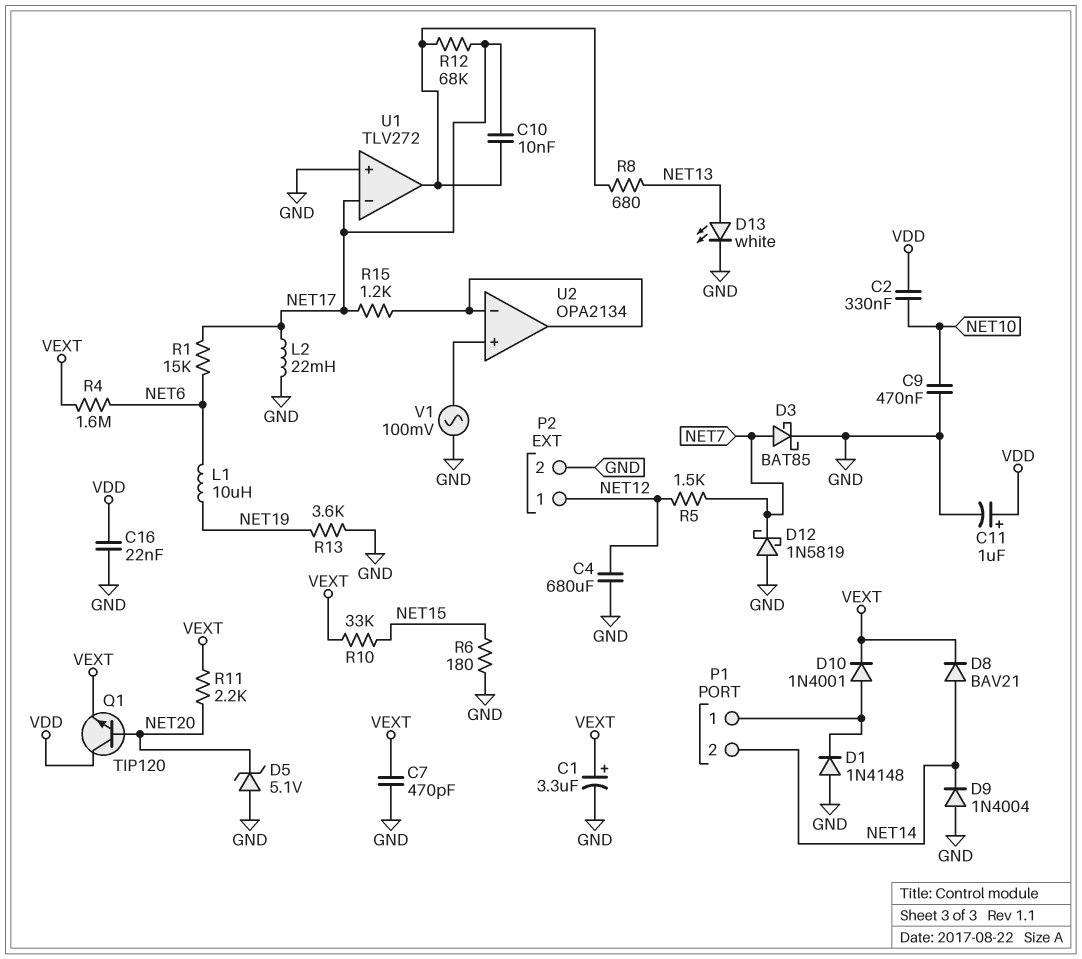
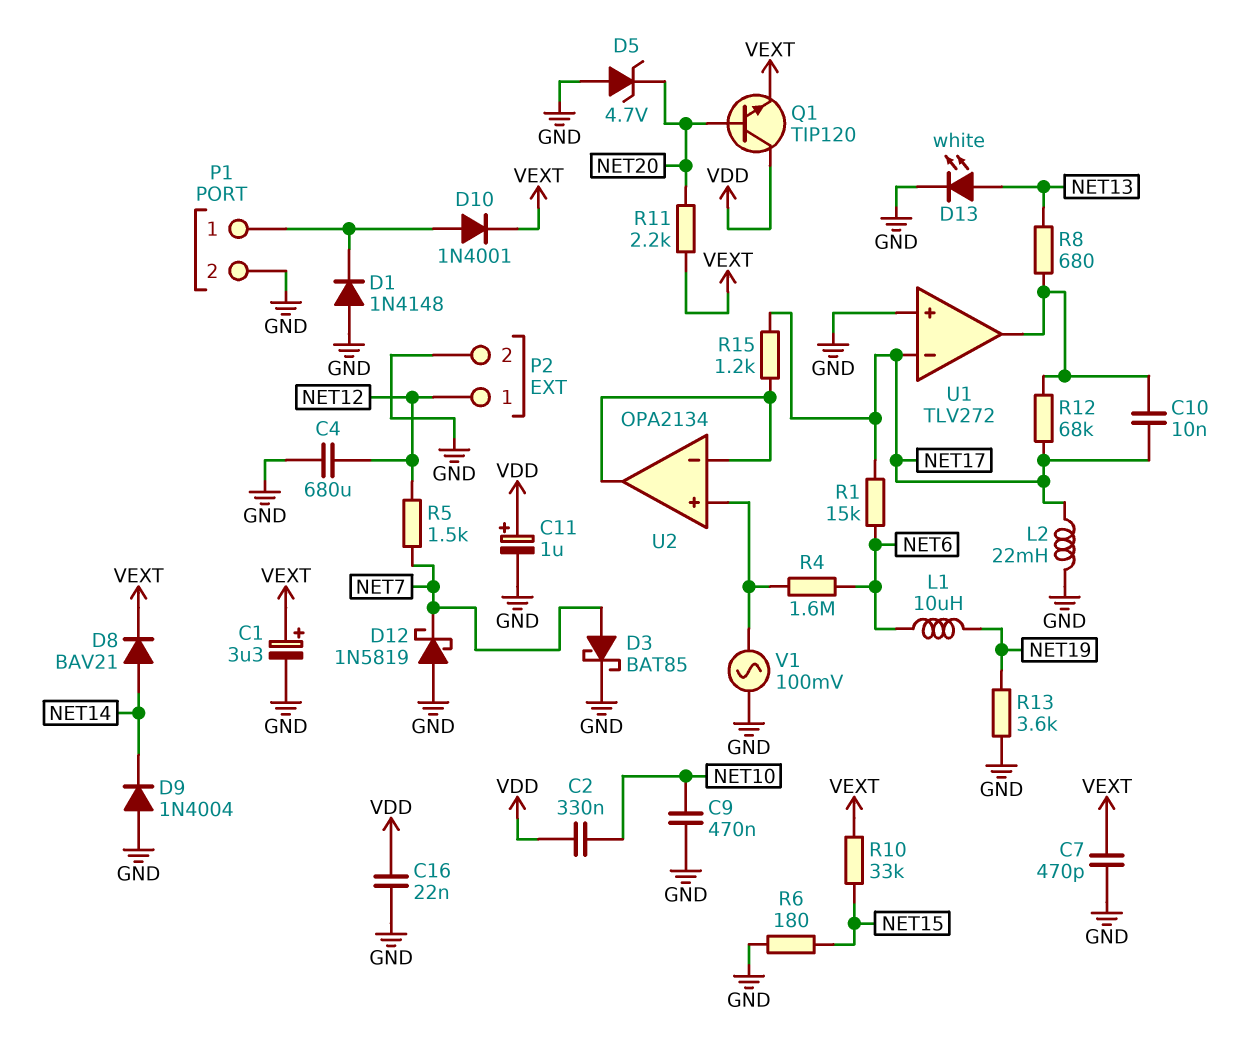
D5: zener 5.1V (A GND, K NET20) -> zener 4.7V (A GND, K NET20)
P1 pin 2: NET14 -> GND
R4: 1.6M (NET6, VEXT) -> 1.6M (NET6, U2/in+)

